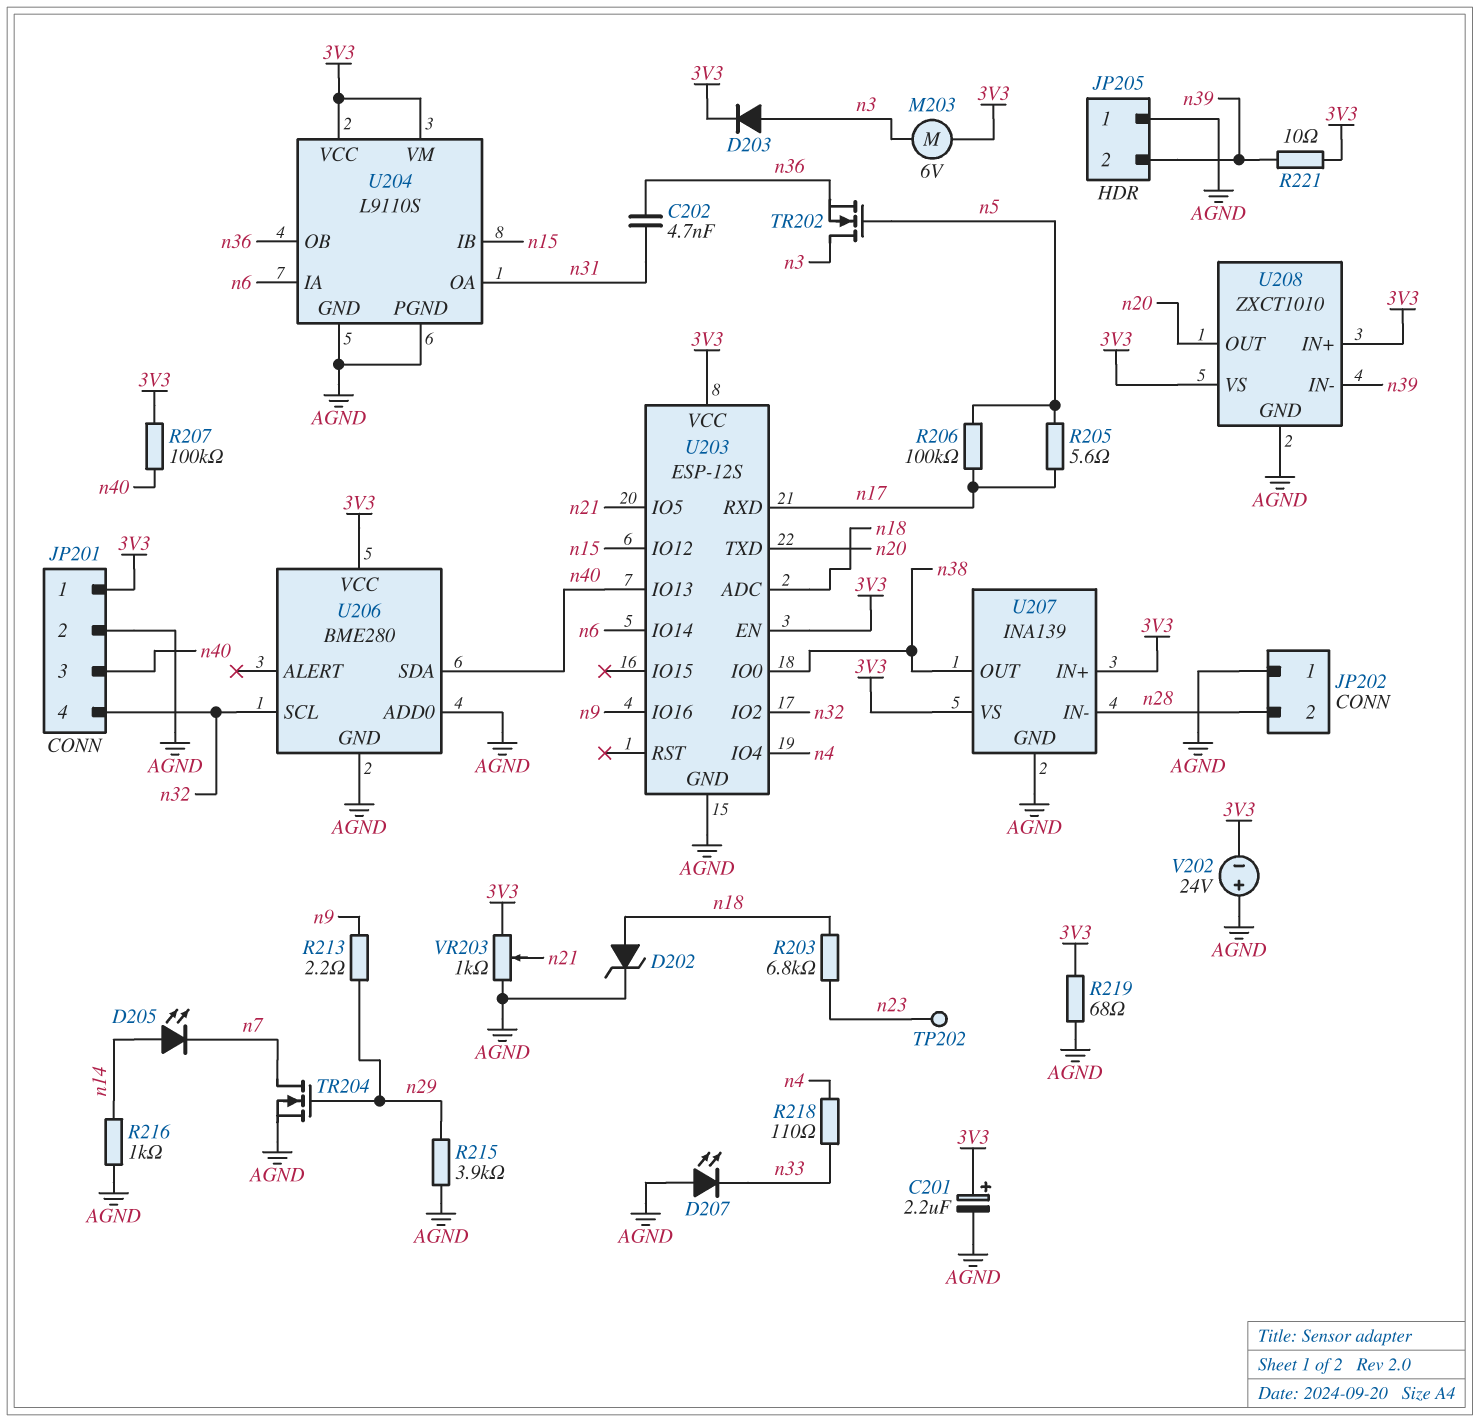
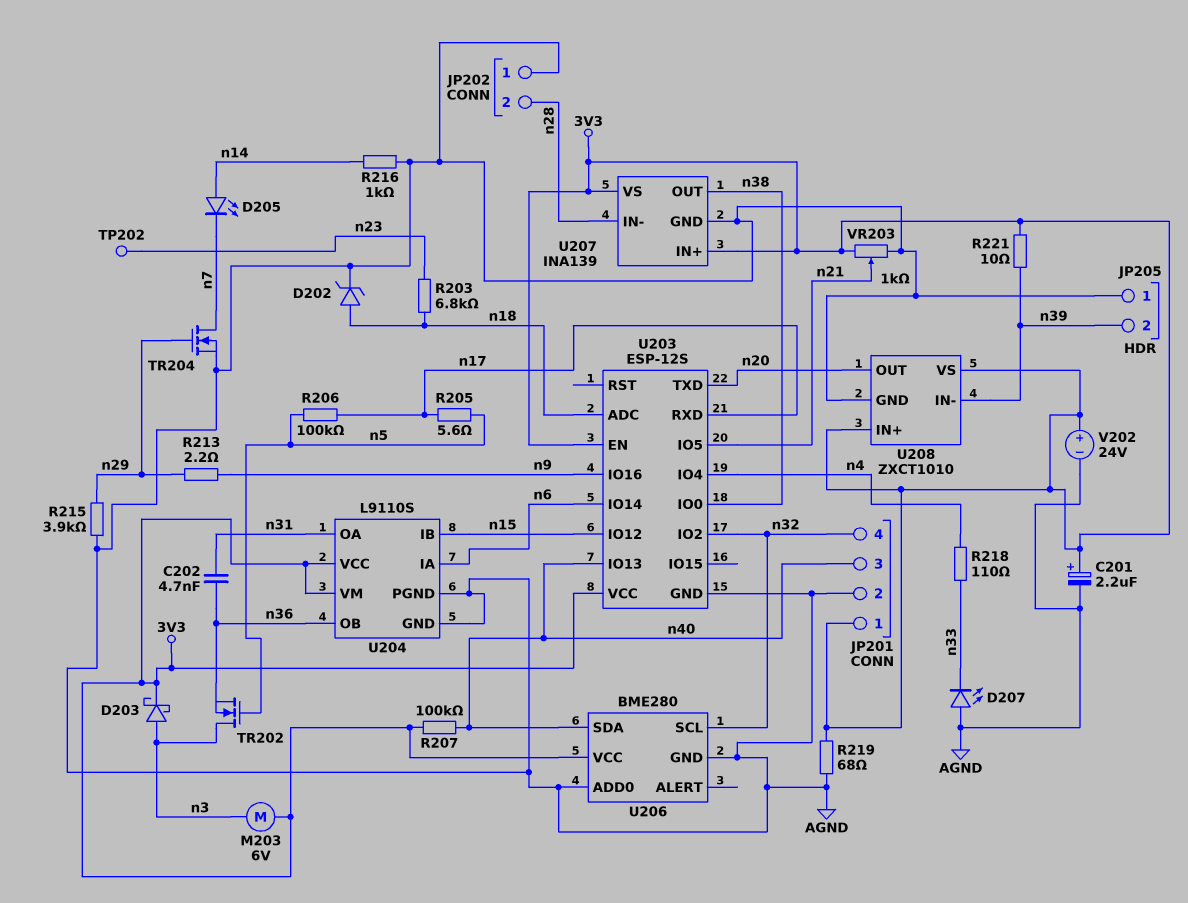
D203: diode (A n3, K 3V3) -> schottky (A n3, K 3V3)
V202: 24V (plus AGND, minus 3V3) -> 24V (plus 3V3, minus AGND)

